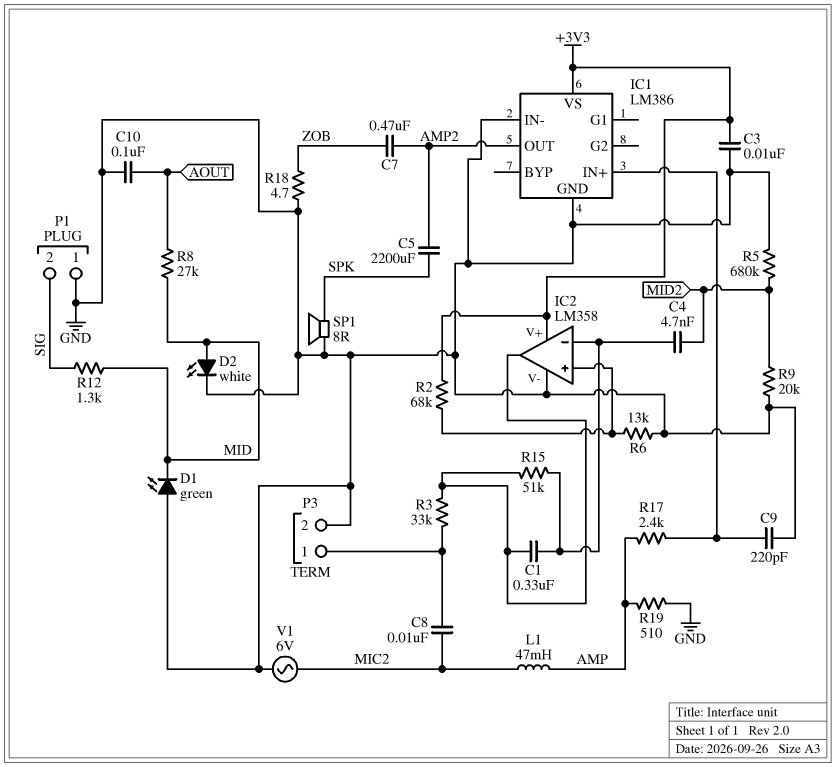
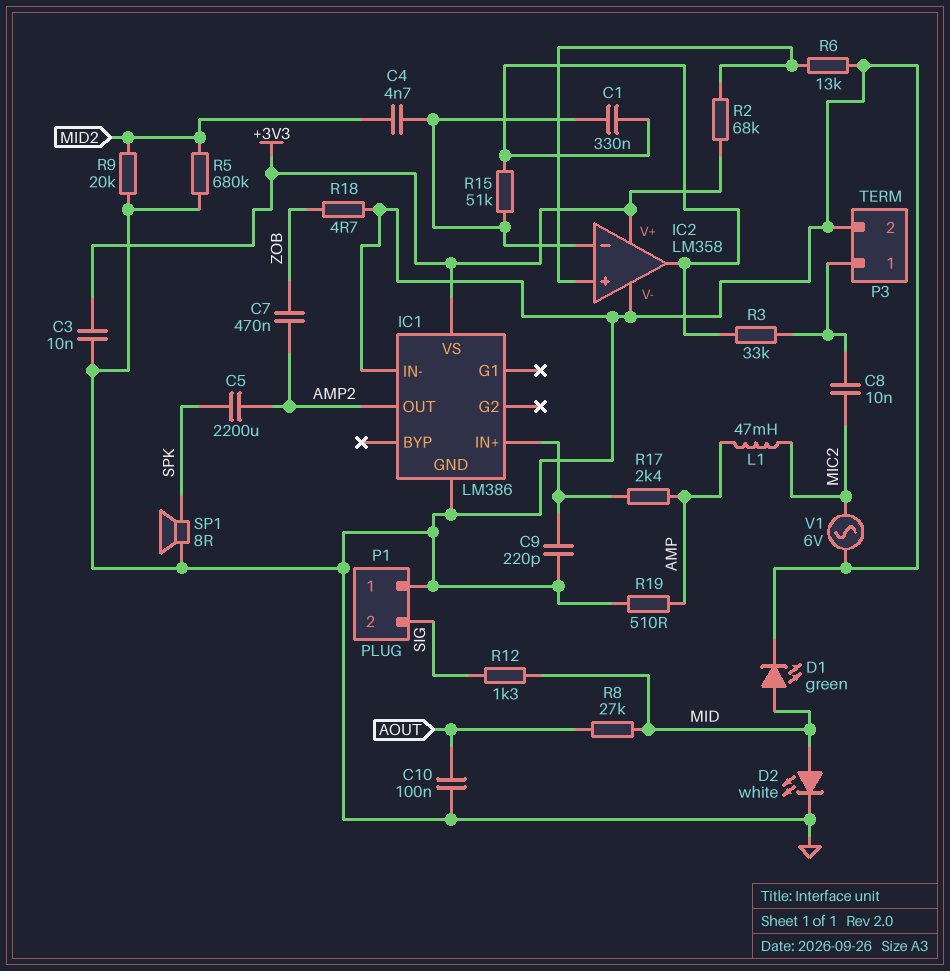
D1: LED green (A GND, K MID) -> LED green (A MID, K GND)

